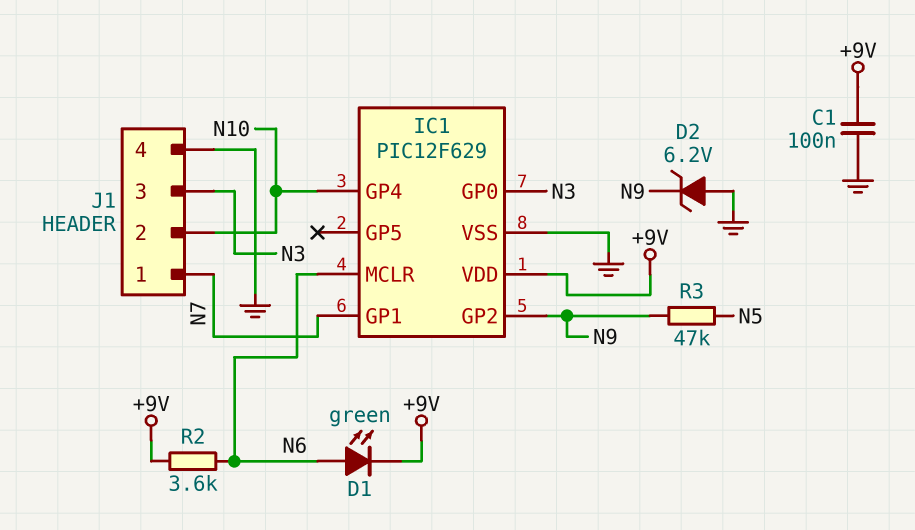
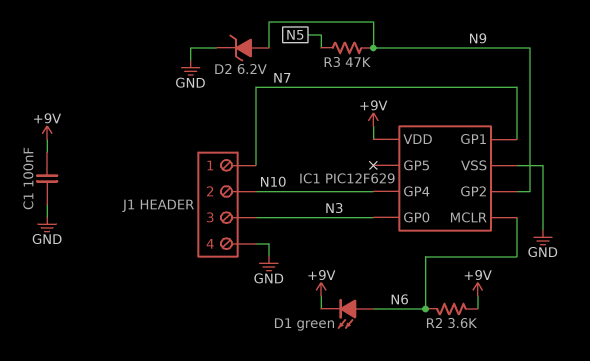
D2: zener 6.2V (A GND, K N9) -> zener 6.2V (A N9, K GND)

